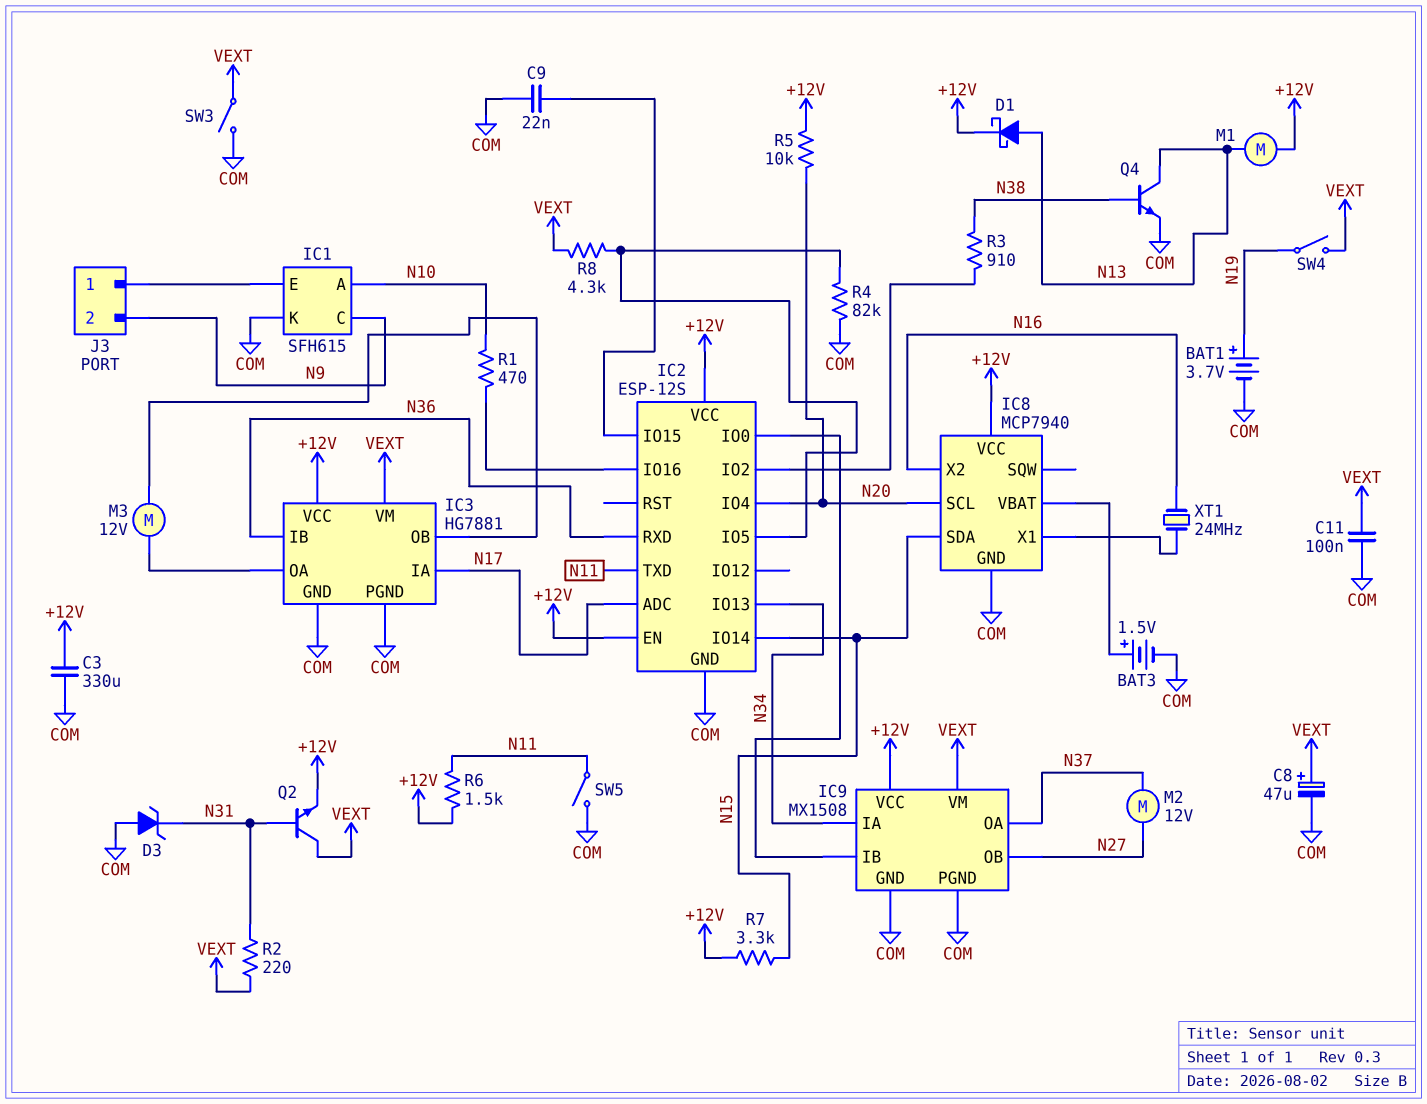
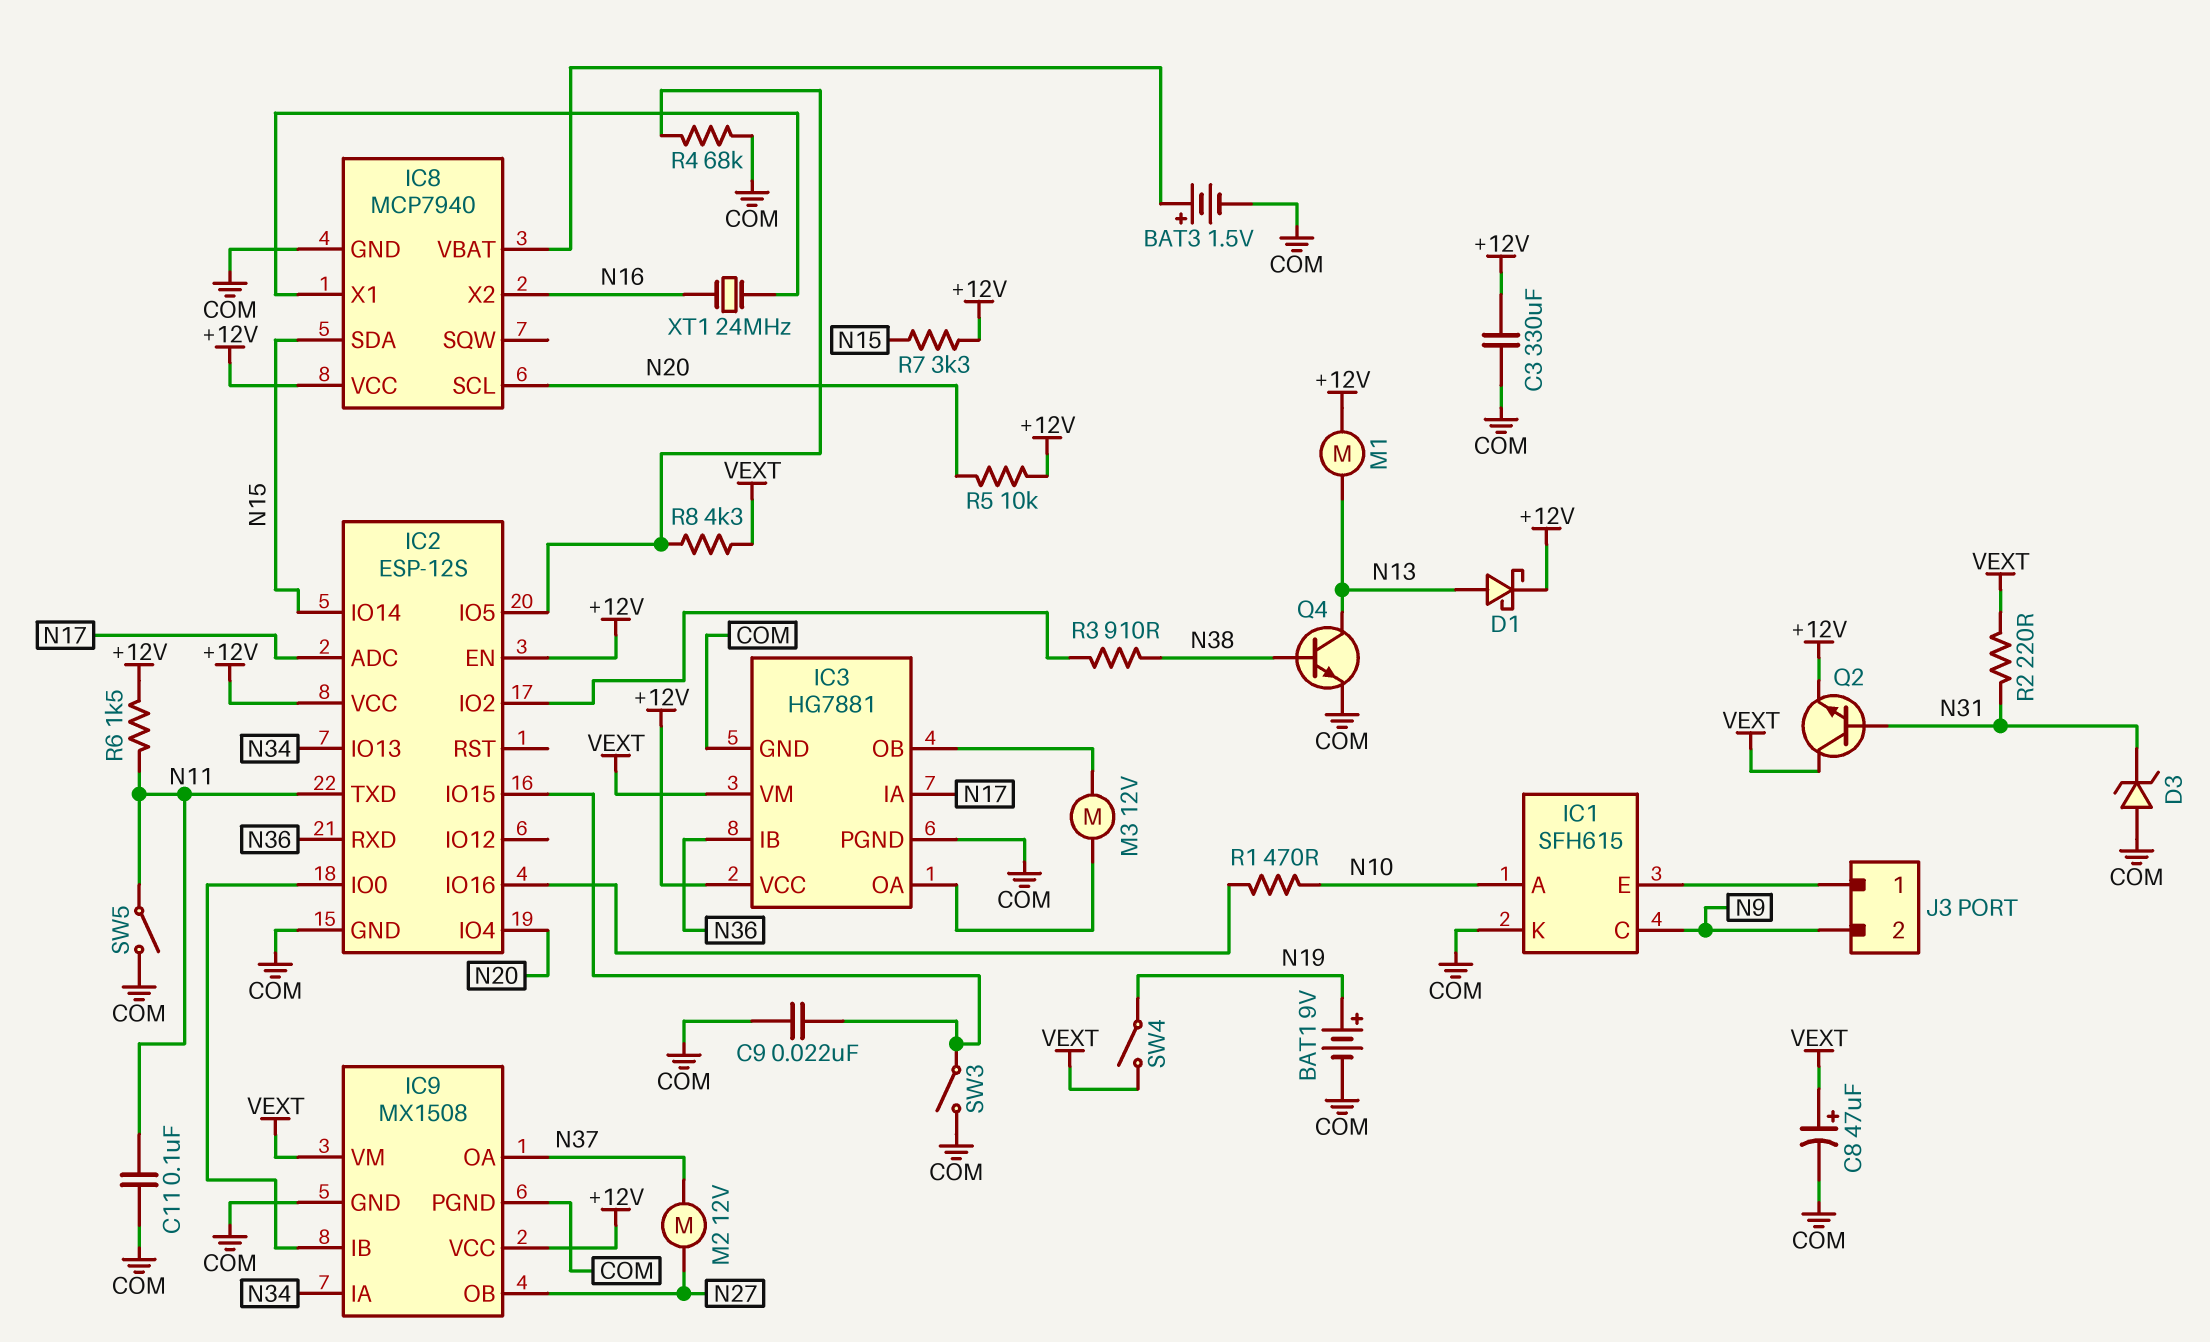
BAT1: 3.7V (plus N19, minus COM) -> 9V (plus N19, minus COM)
C11: 100nF (COM, VEXT) -> 100nF (COM, N11)
R4: 82k (COM, IC2/IO5) -> 68k (COM, IC2/IO5)
SW3: switch (COM, VEXT) -> switch (COM, IC2/IO15)

